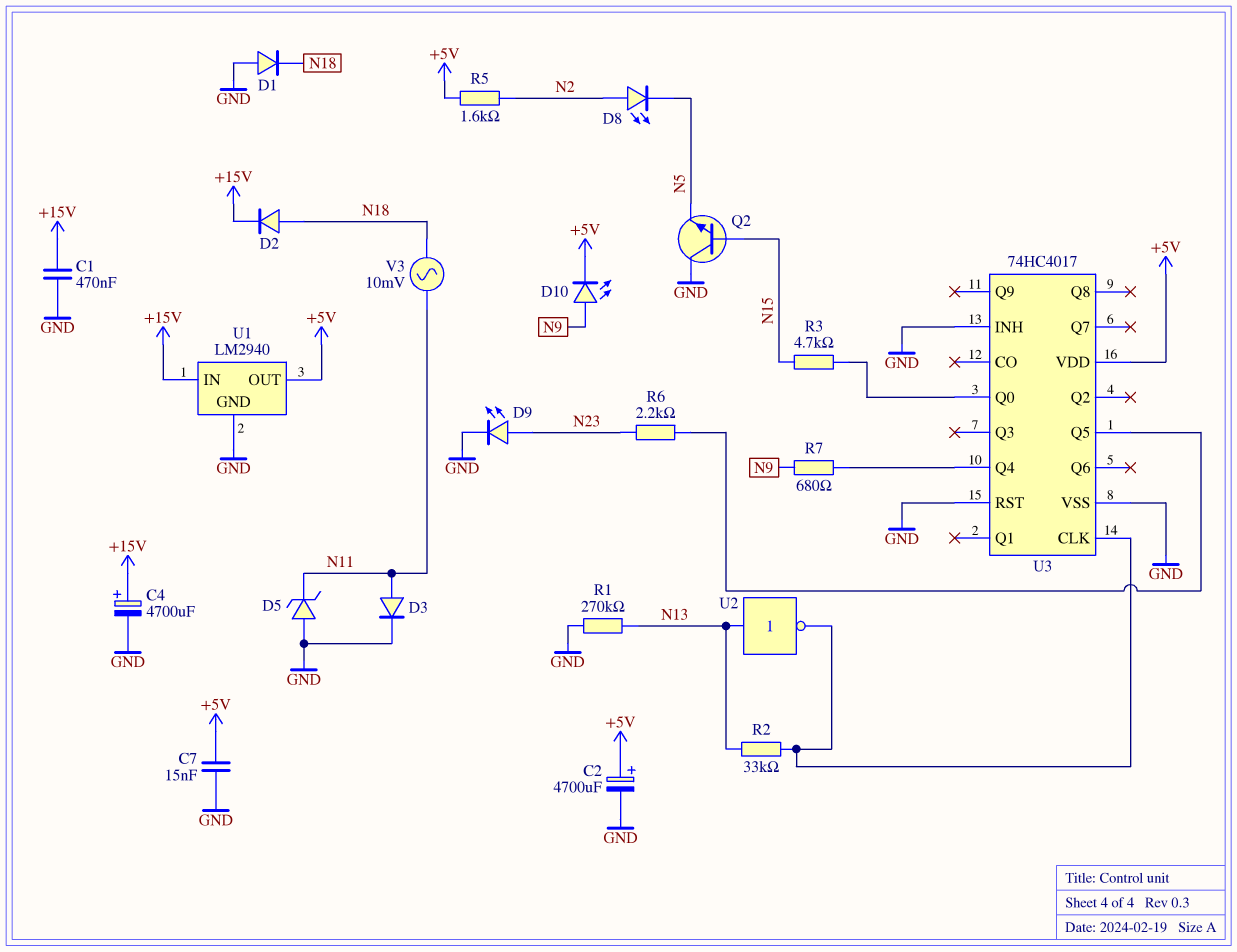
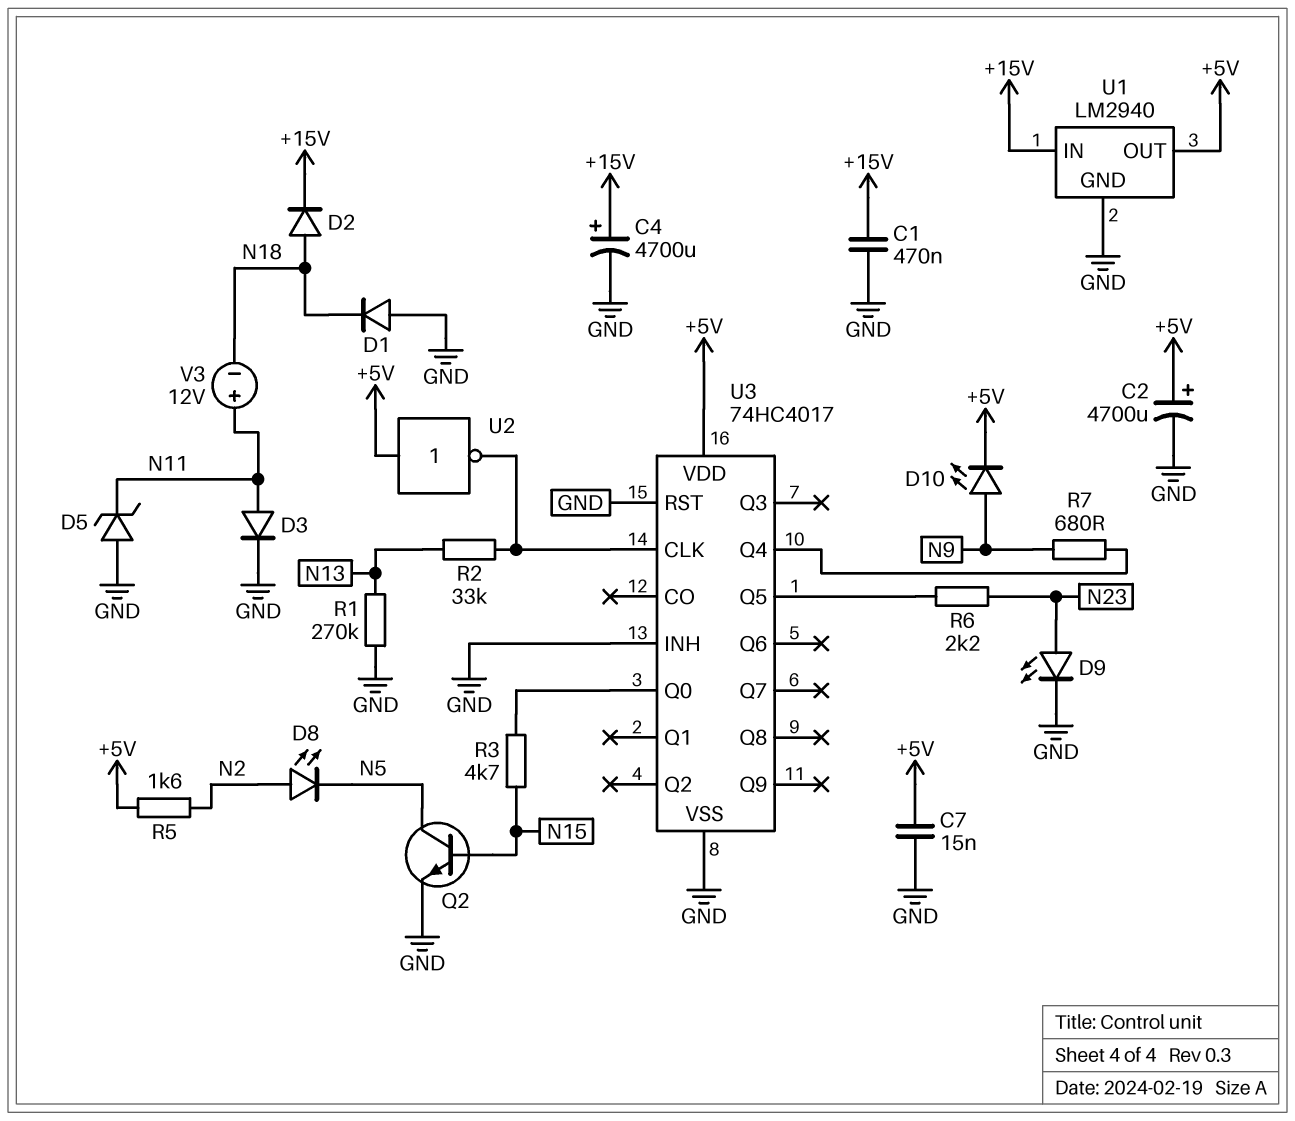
Q2: NPN (B N15, C GND, E N5) -> NPN (B N15, C N5, E GND)
U2: NOT (in N13, out U3/CLK) -> NOT (in +5V, out U3/CLK)
V3: AC 10mV (N11, N18) -> 12V (plus N11, minus N18)

